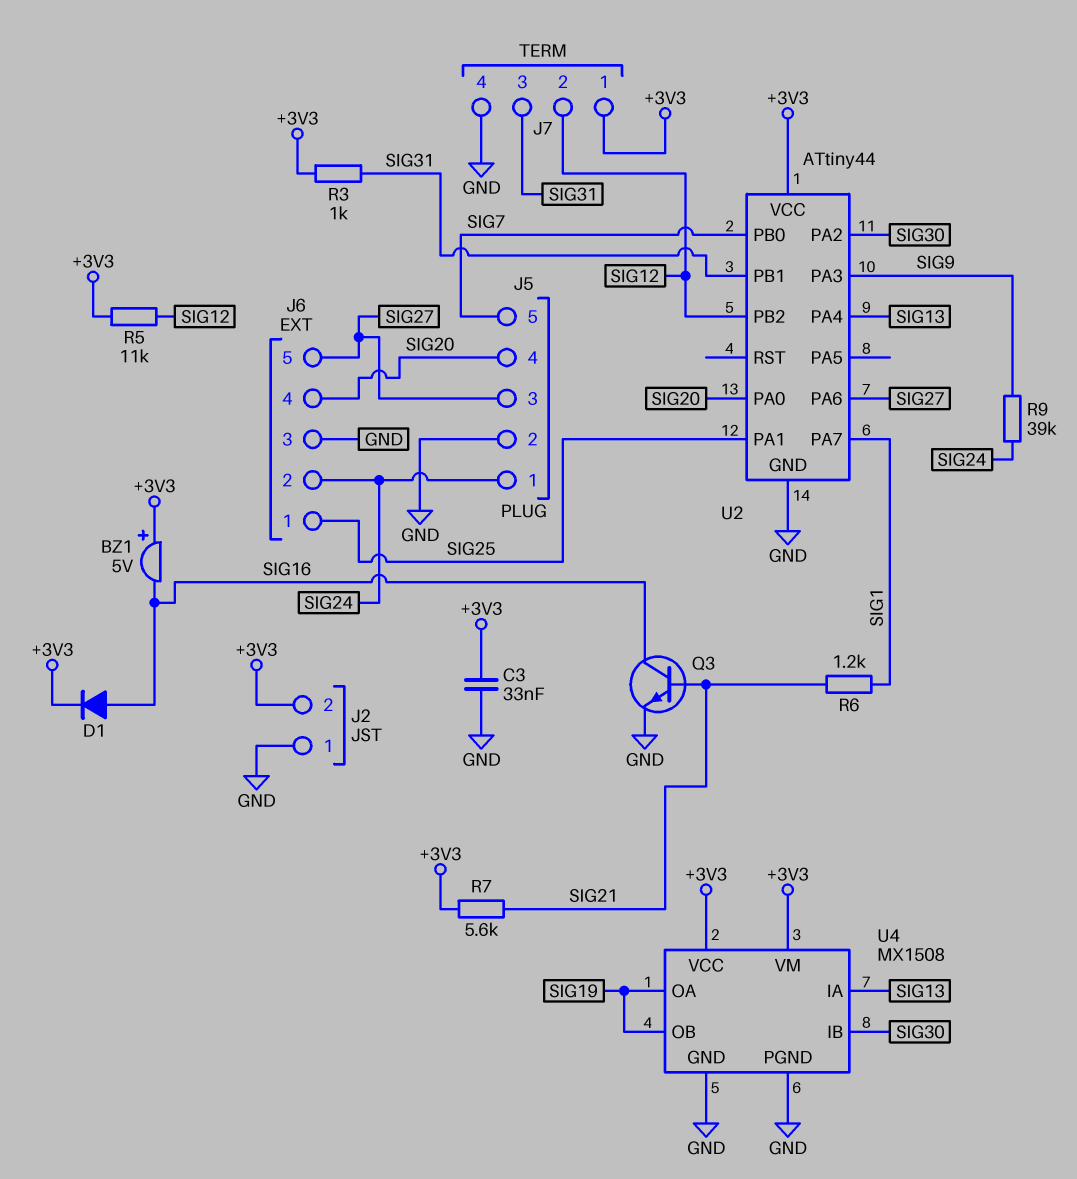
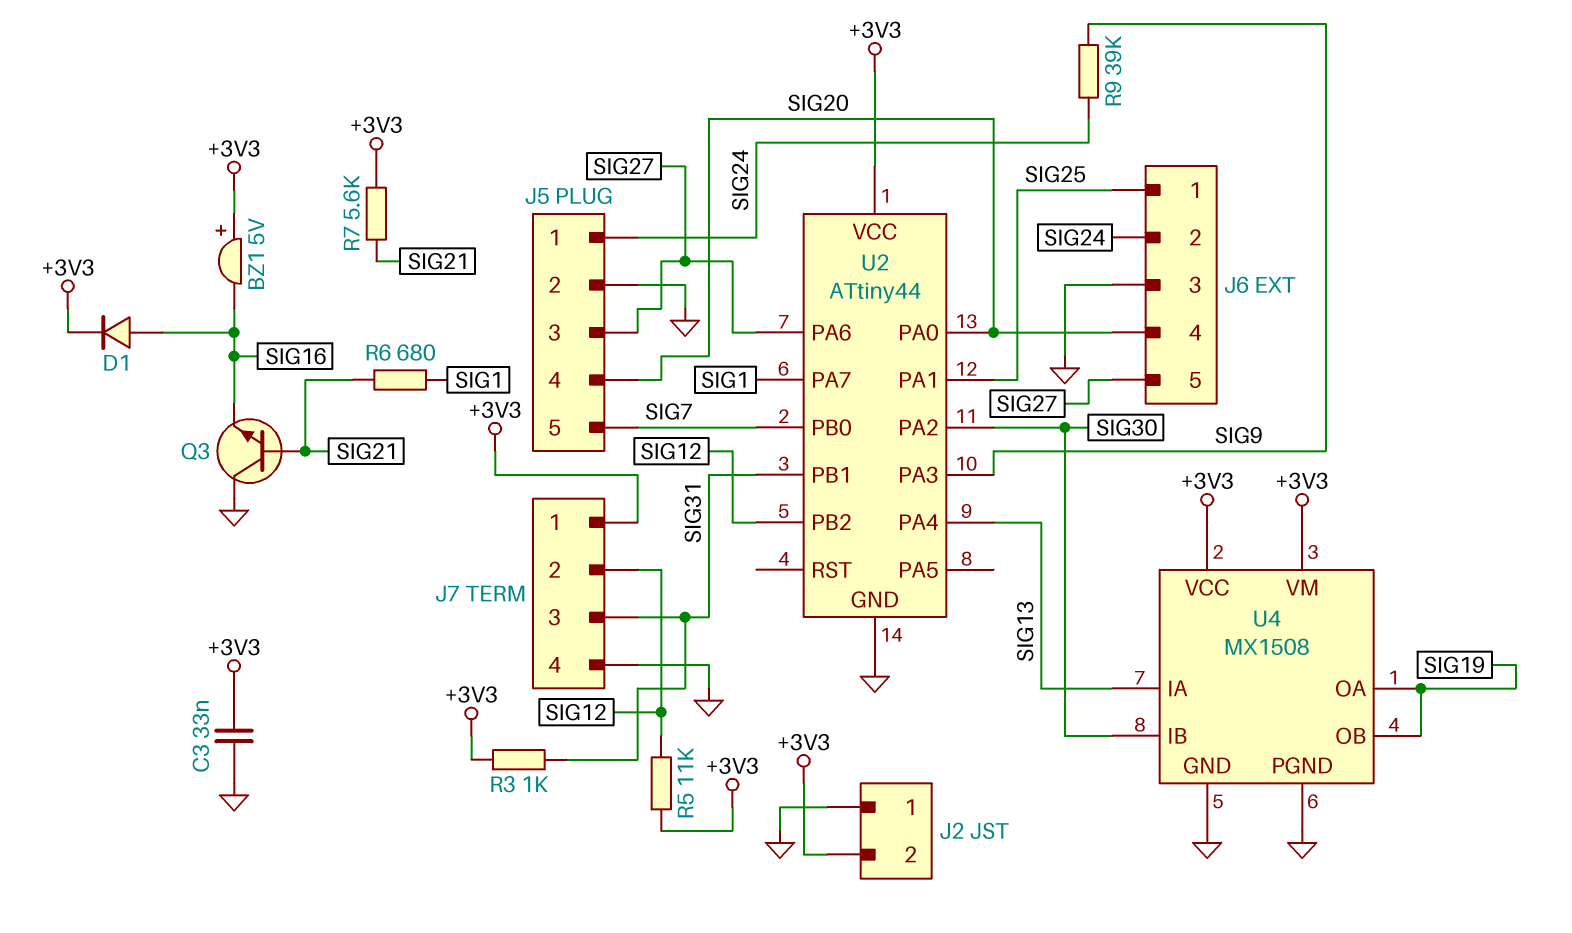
Q3: NPN (B SIG21, C SIG16, E GND) -> NPN (B SIG21, C GND, E SIG16)
R6: 1.2k (SIG1, SIG21) -> 680 (SIG1, SIG21)

